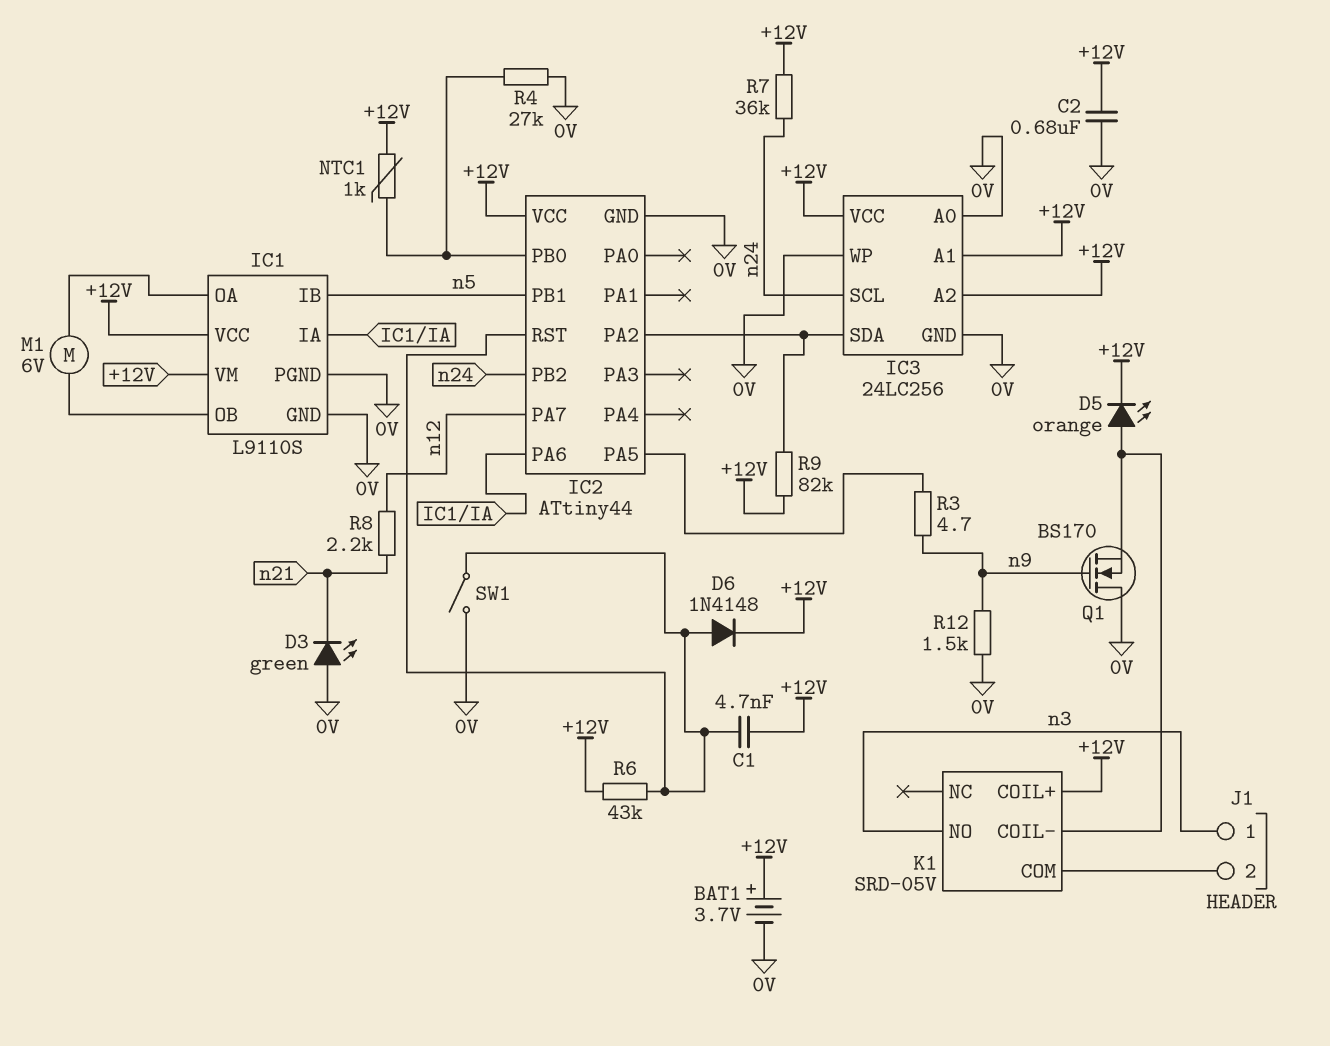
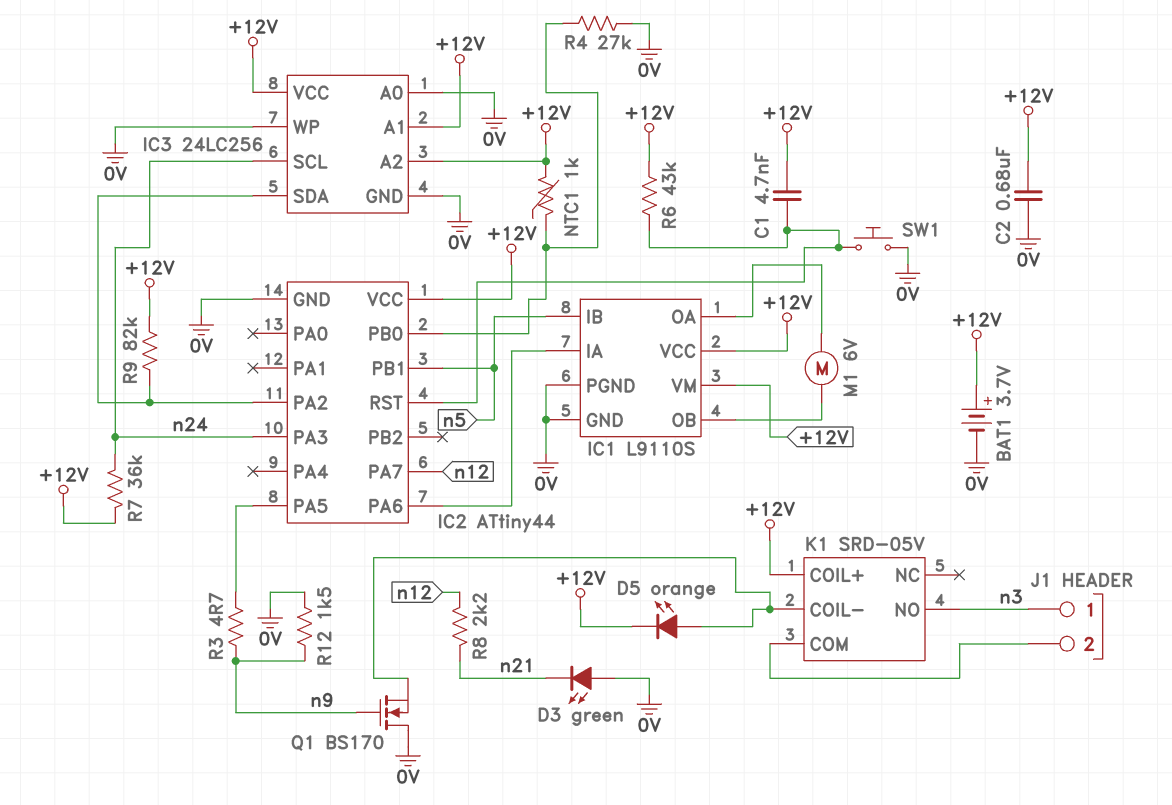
D6: diode 1N4148 (A IC2/RST, K +12V) -> none
IC2 pin PA3: none -> n24
IC2 pin PB2: n24 -> none
SW1: switch (0V, IC2/RST) -> button (0V, IC2/RST)

